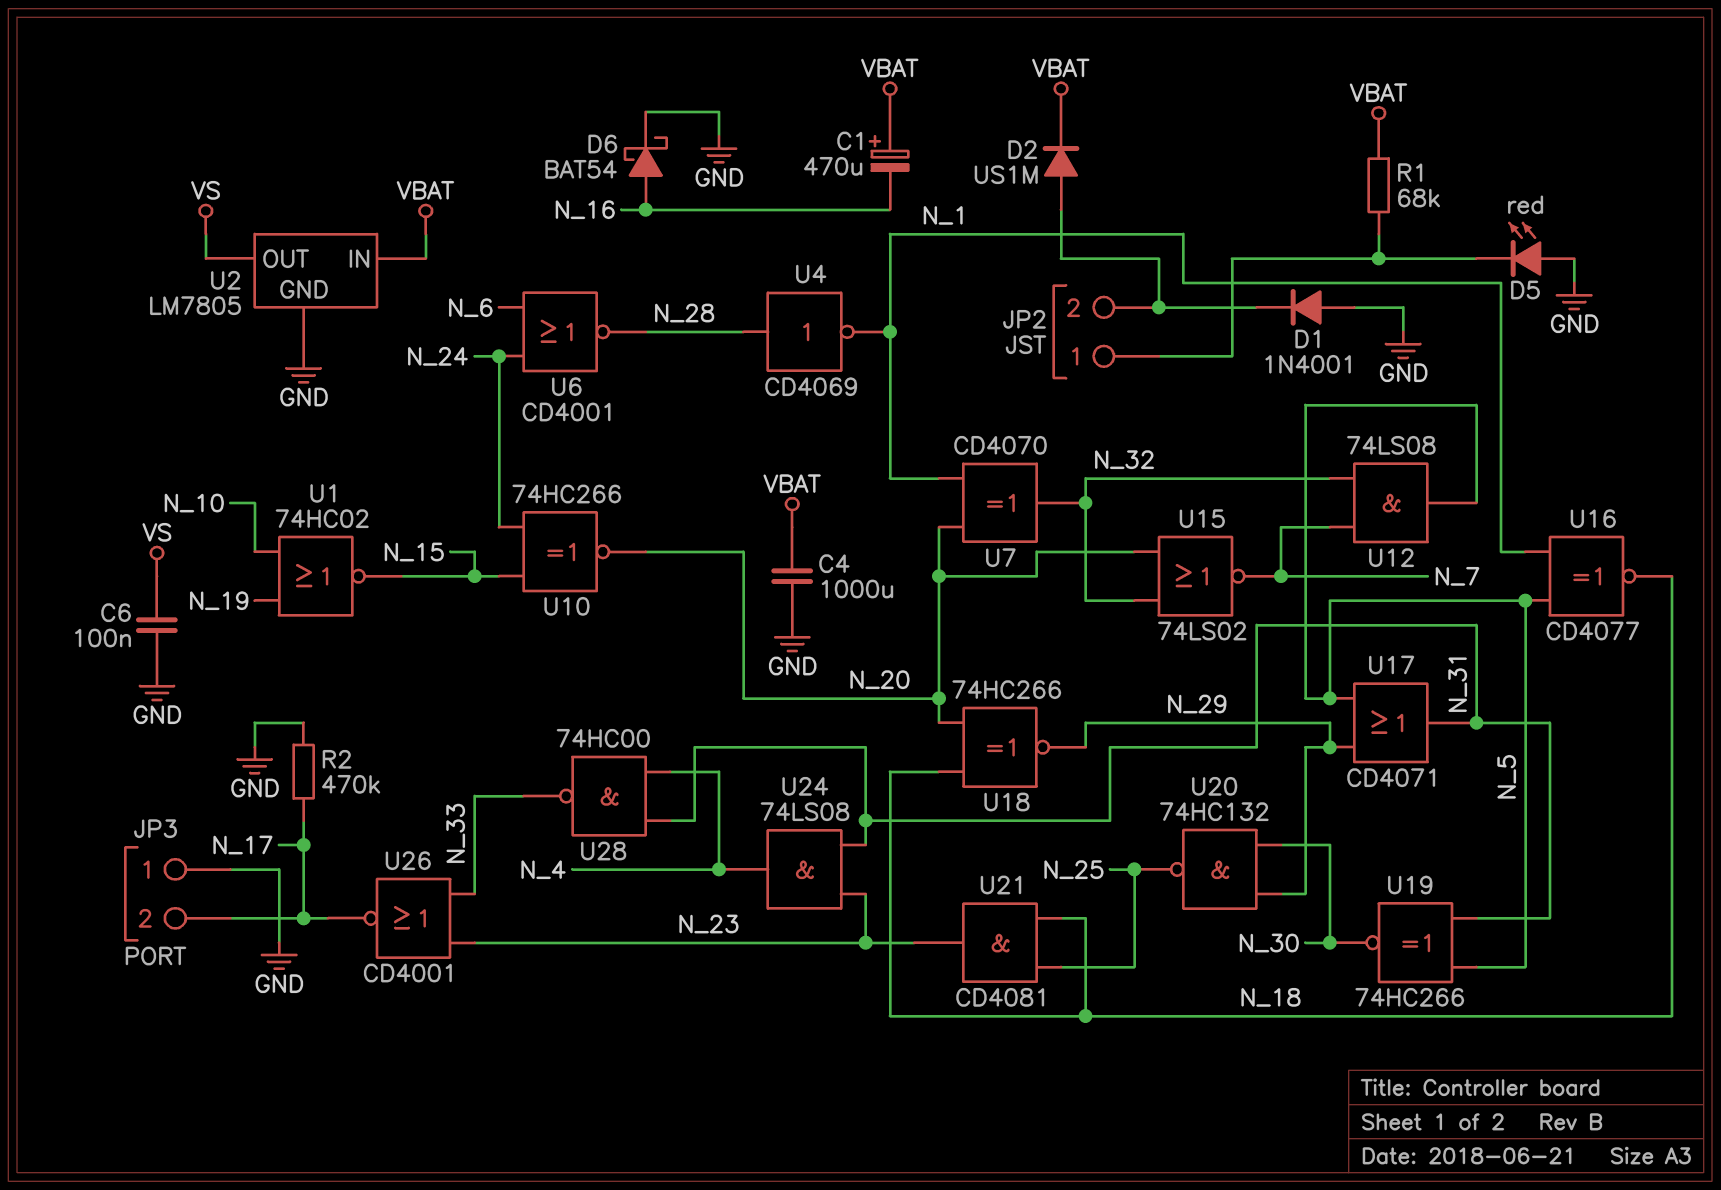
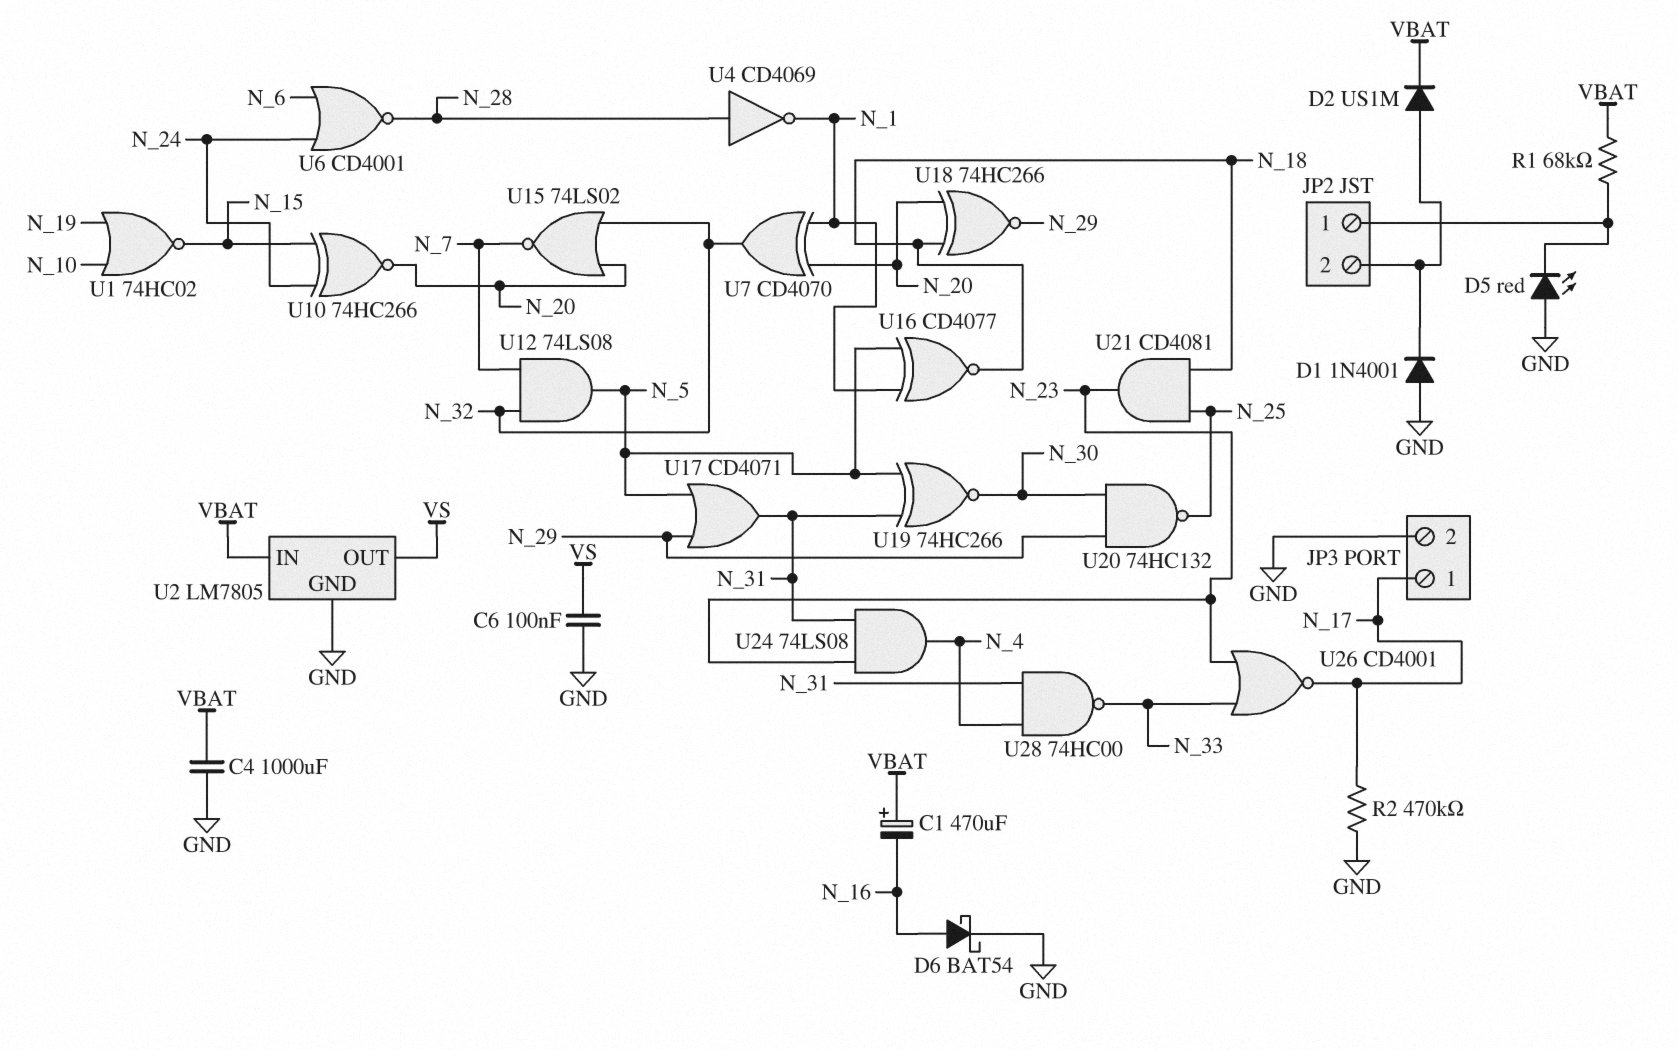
JP3 pin 1: GND -> N_17
JP3 pin 2: N_17 -> GND

